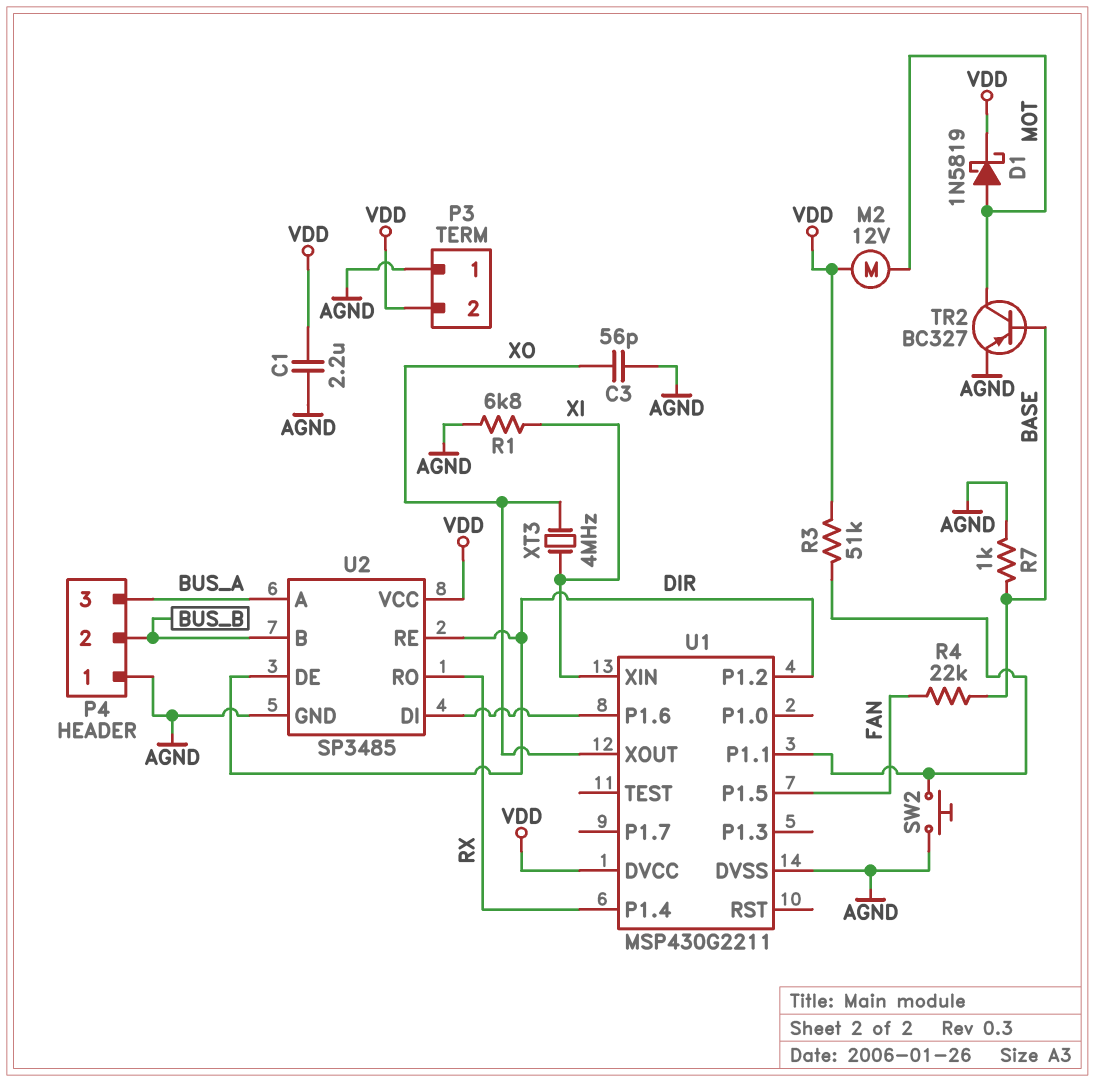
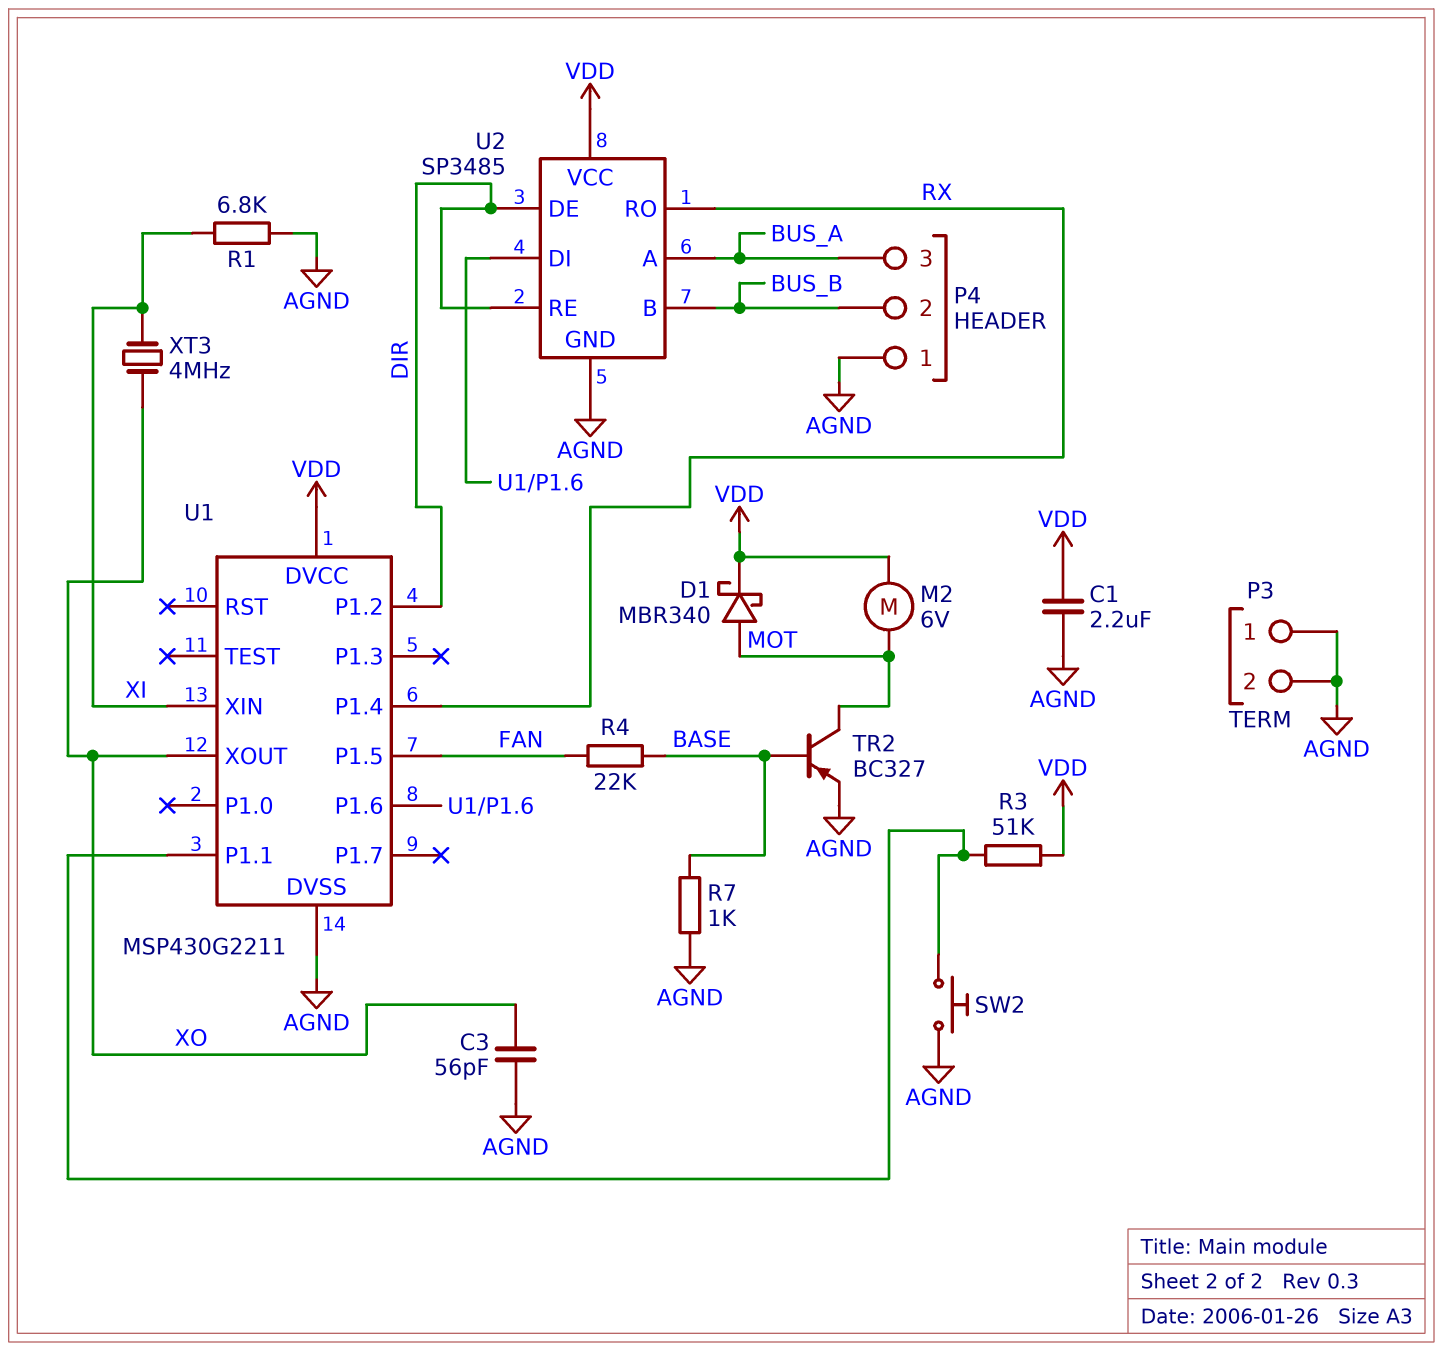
D1: schottky 1N5819 (A MOT, K VDD) -> schottky MBR340 (A MOT, K VDD)
M2: motor 12V (MOT, VDD) -> motor 6V (MOT, VDD)
P3 pin 2: VDD -> AGND

